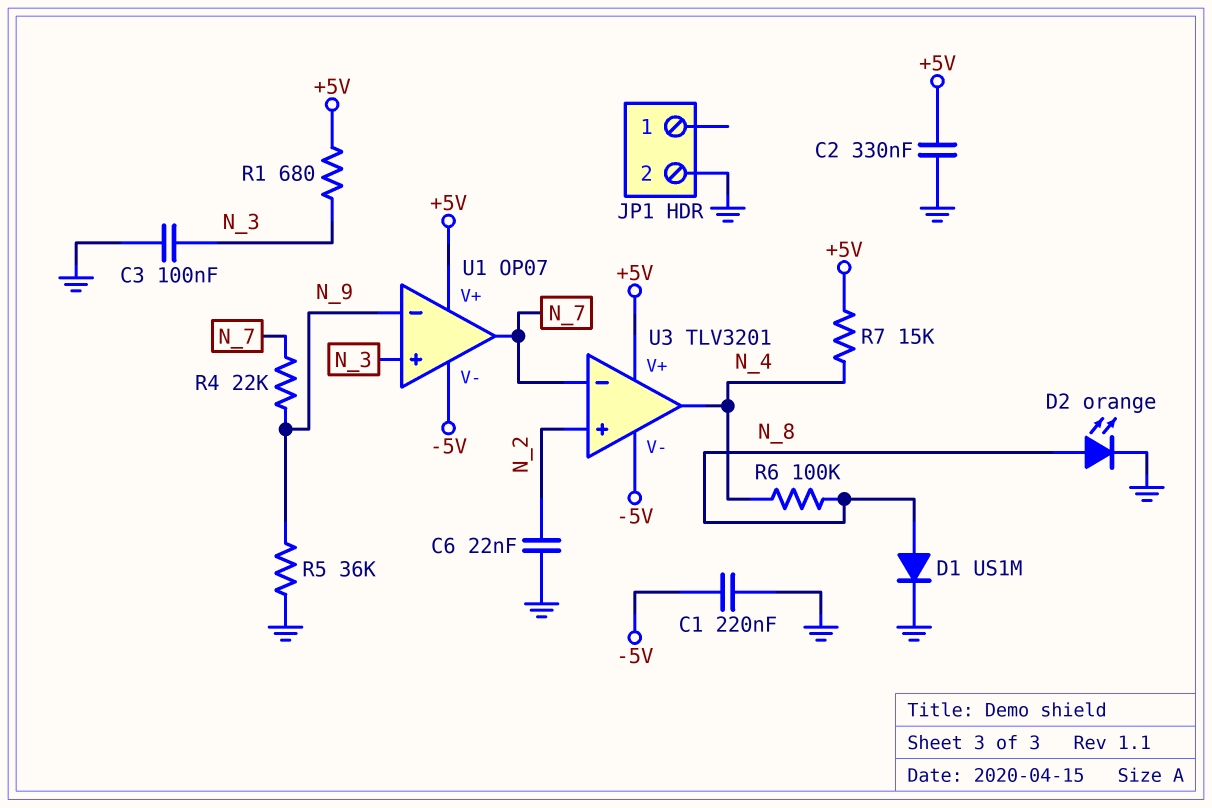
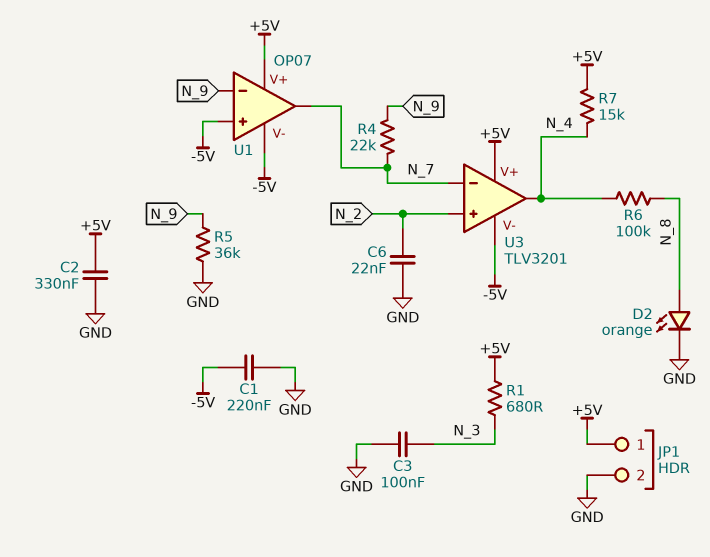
D1: diode US1M (A N_8, K GND) -> none
JP1 pin 1: none -> +5V
U1 pin in+: N_3 -> -5V

